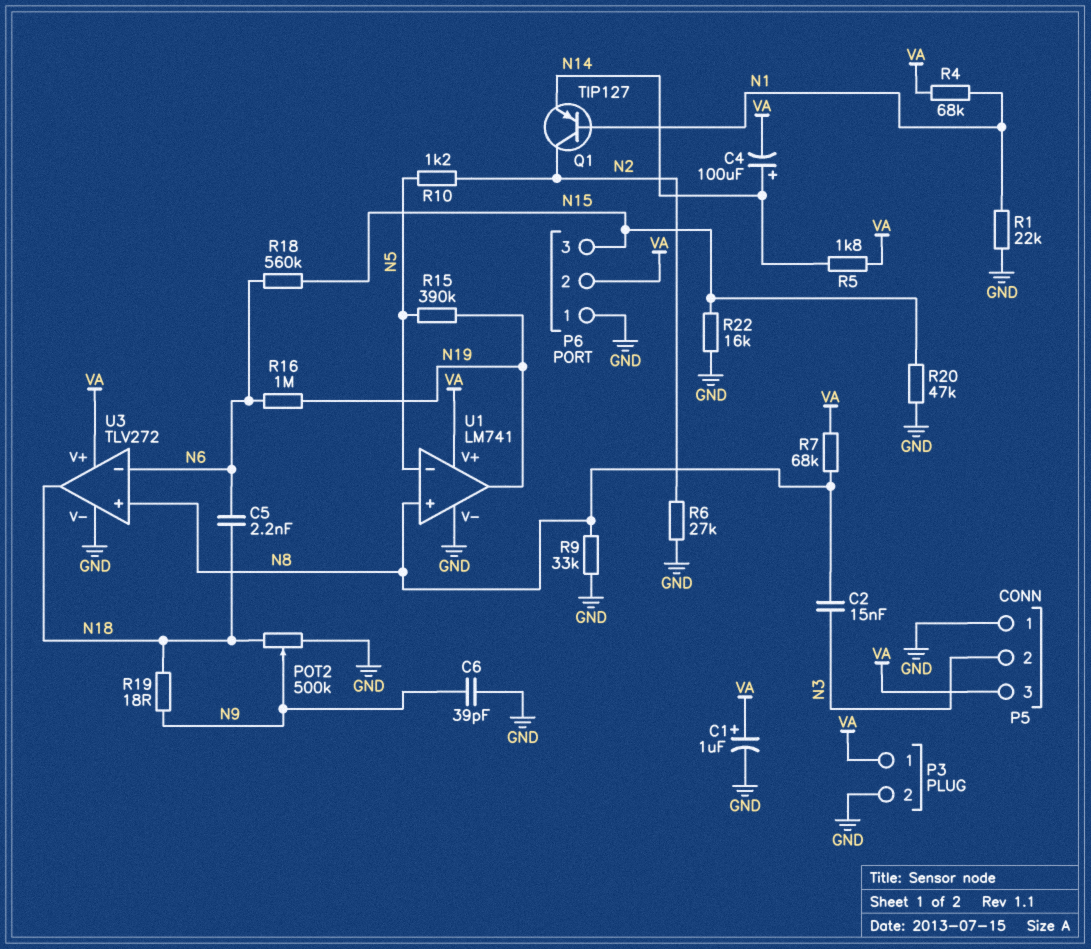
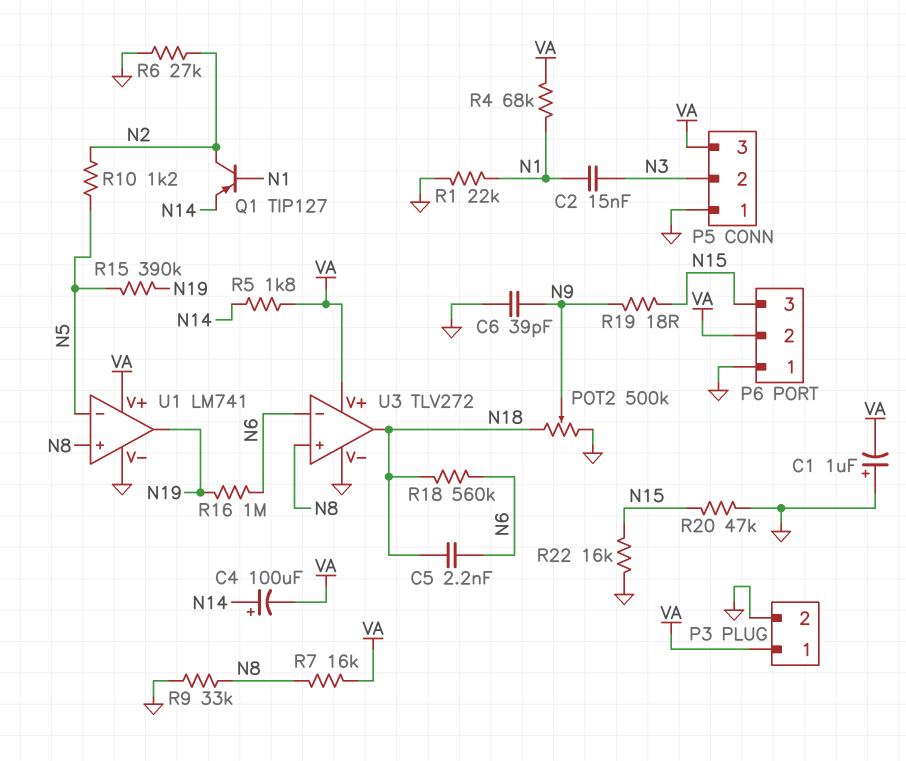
C1: 1uF (plus VA, minus GND) -> 1uF (plus GND, minus VA)
C2: 15nF (N3, N8) -> 15nF (N1, N3)
R7: 68k (N8, VA) -> 16k (N8, VA)
R18: 560k (N6, N15) -> 560k (N6, N18)
R19: 18 (N9, N18) -> 18 (N9, N15)

